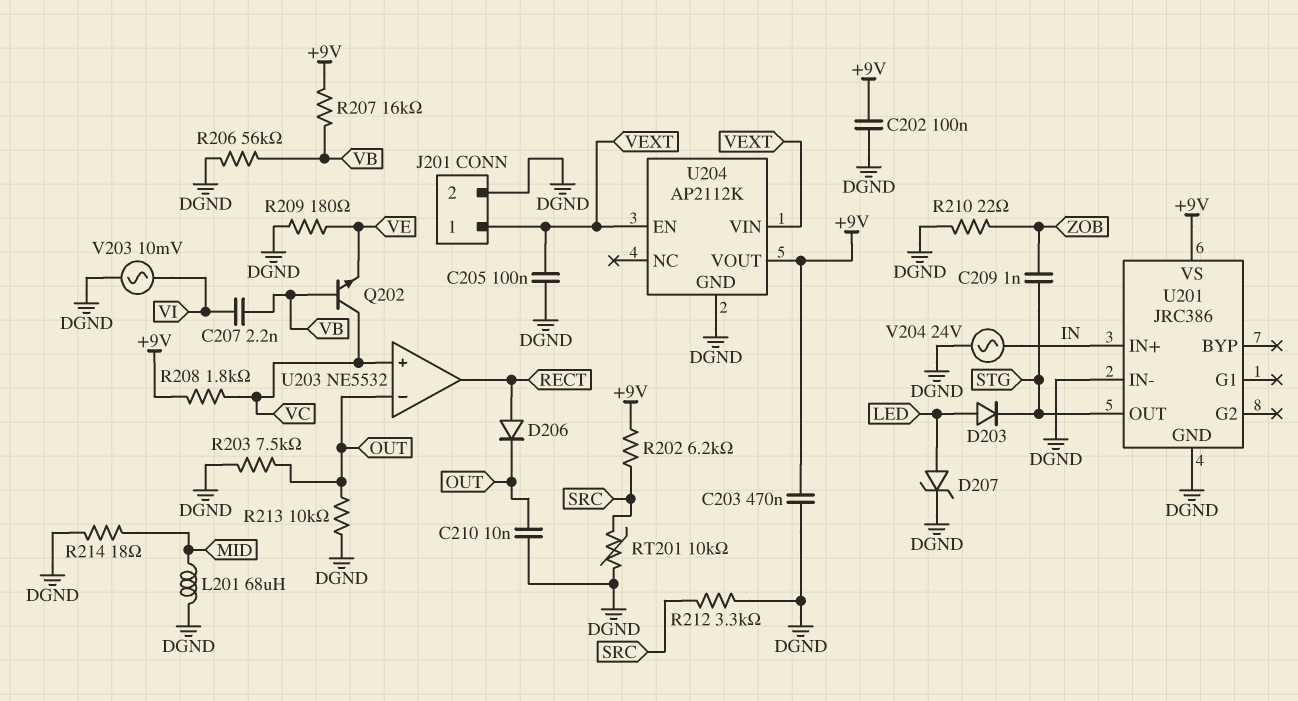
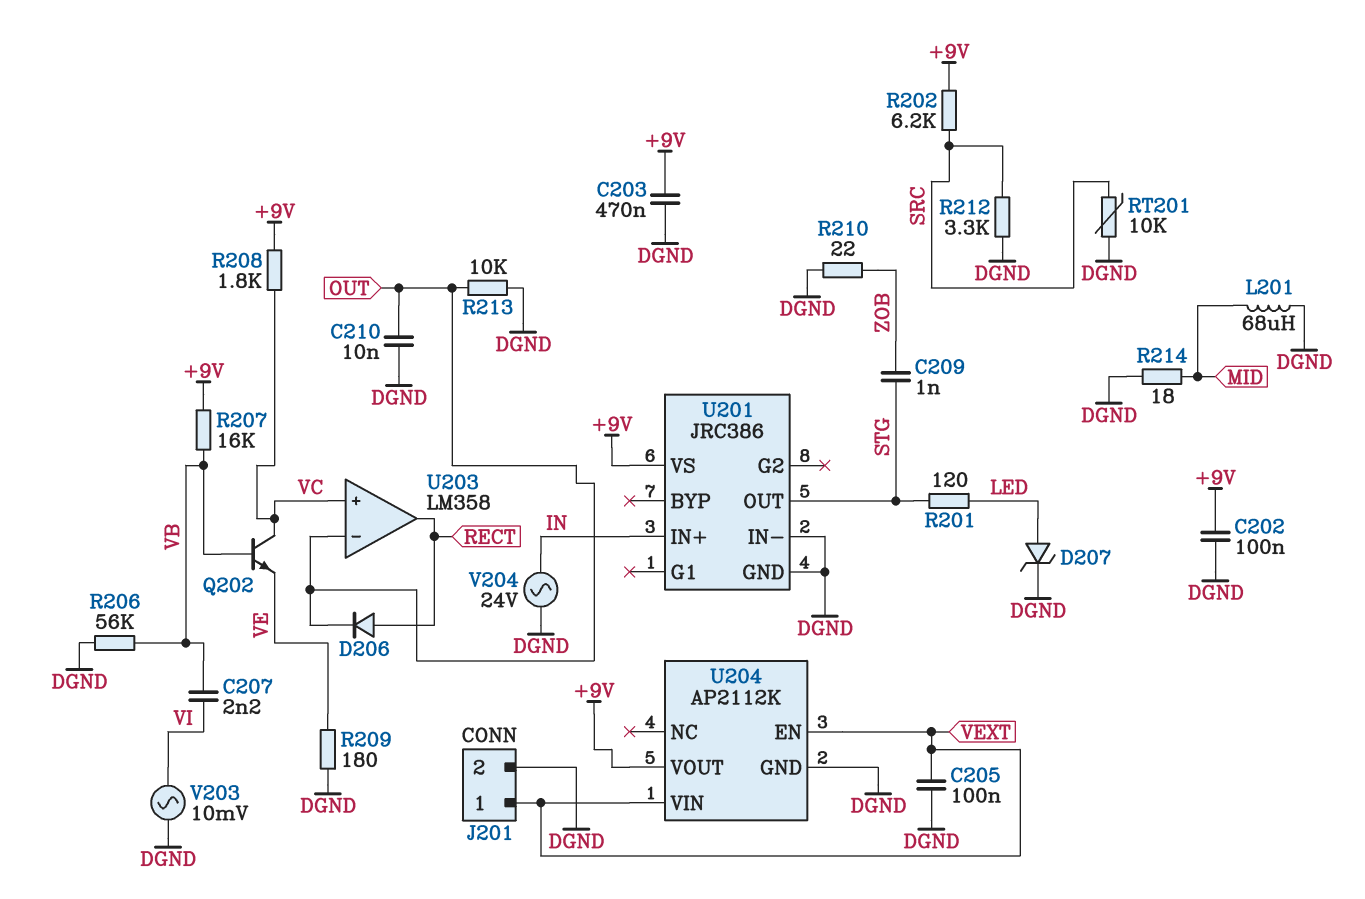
D203: diode (A LED, K STG) -> none
R201: none -> 120 (LED, STG)
R203: 7.5k (DGND, OUT) -> none
U203: NE5532 -> LM358

